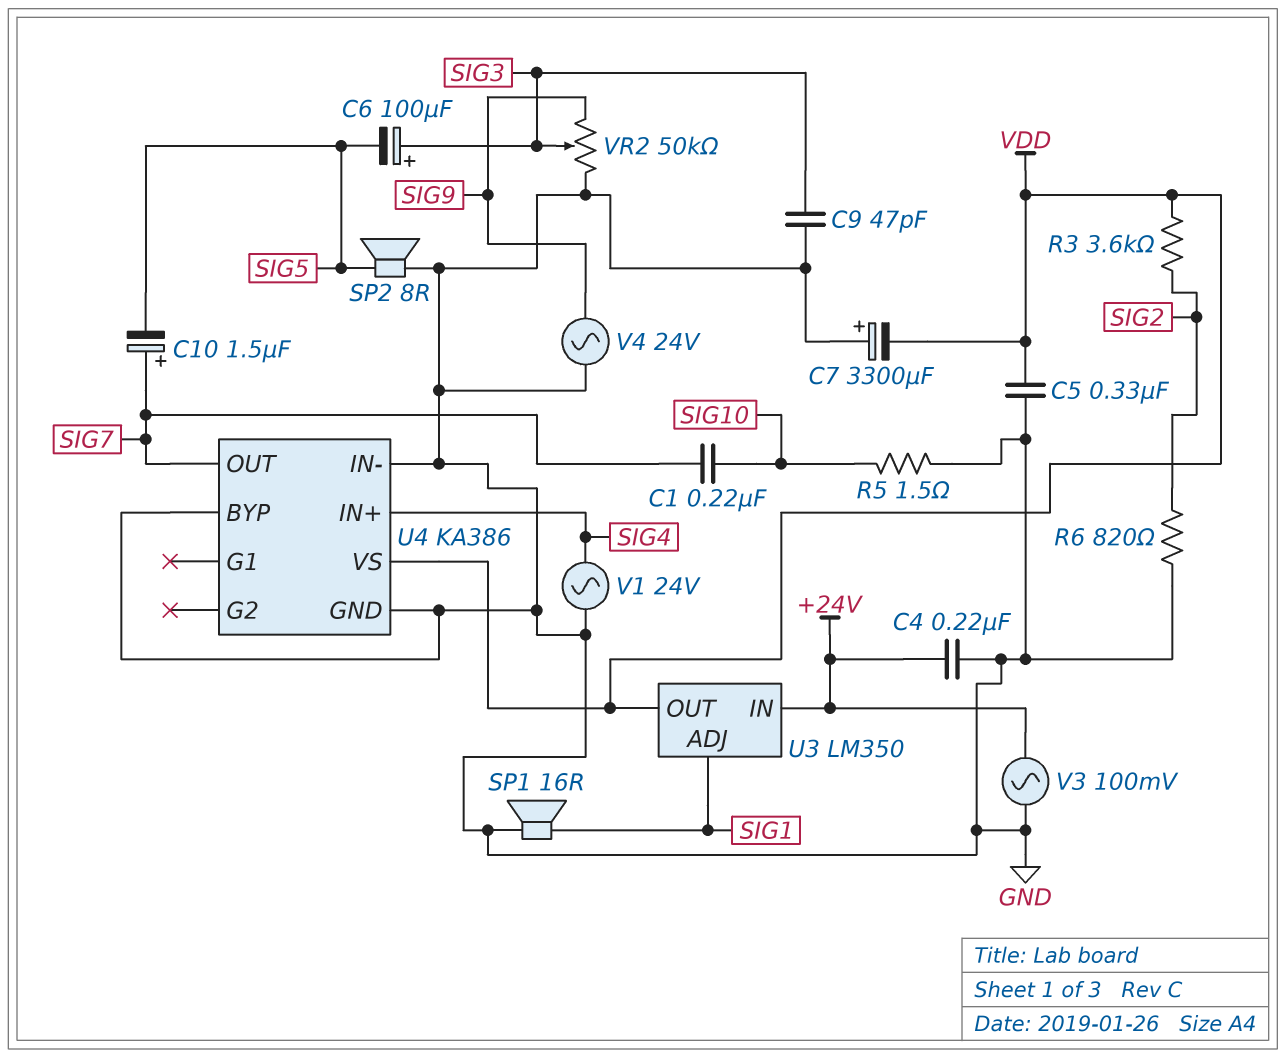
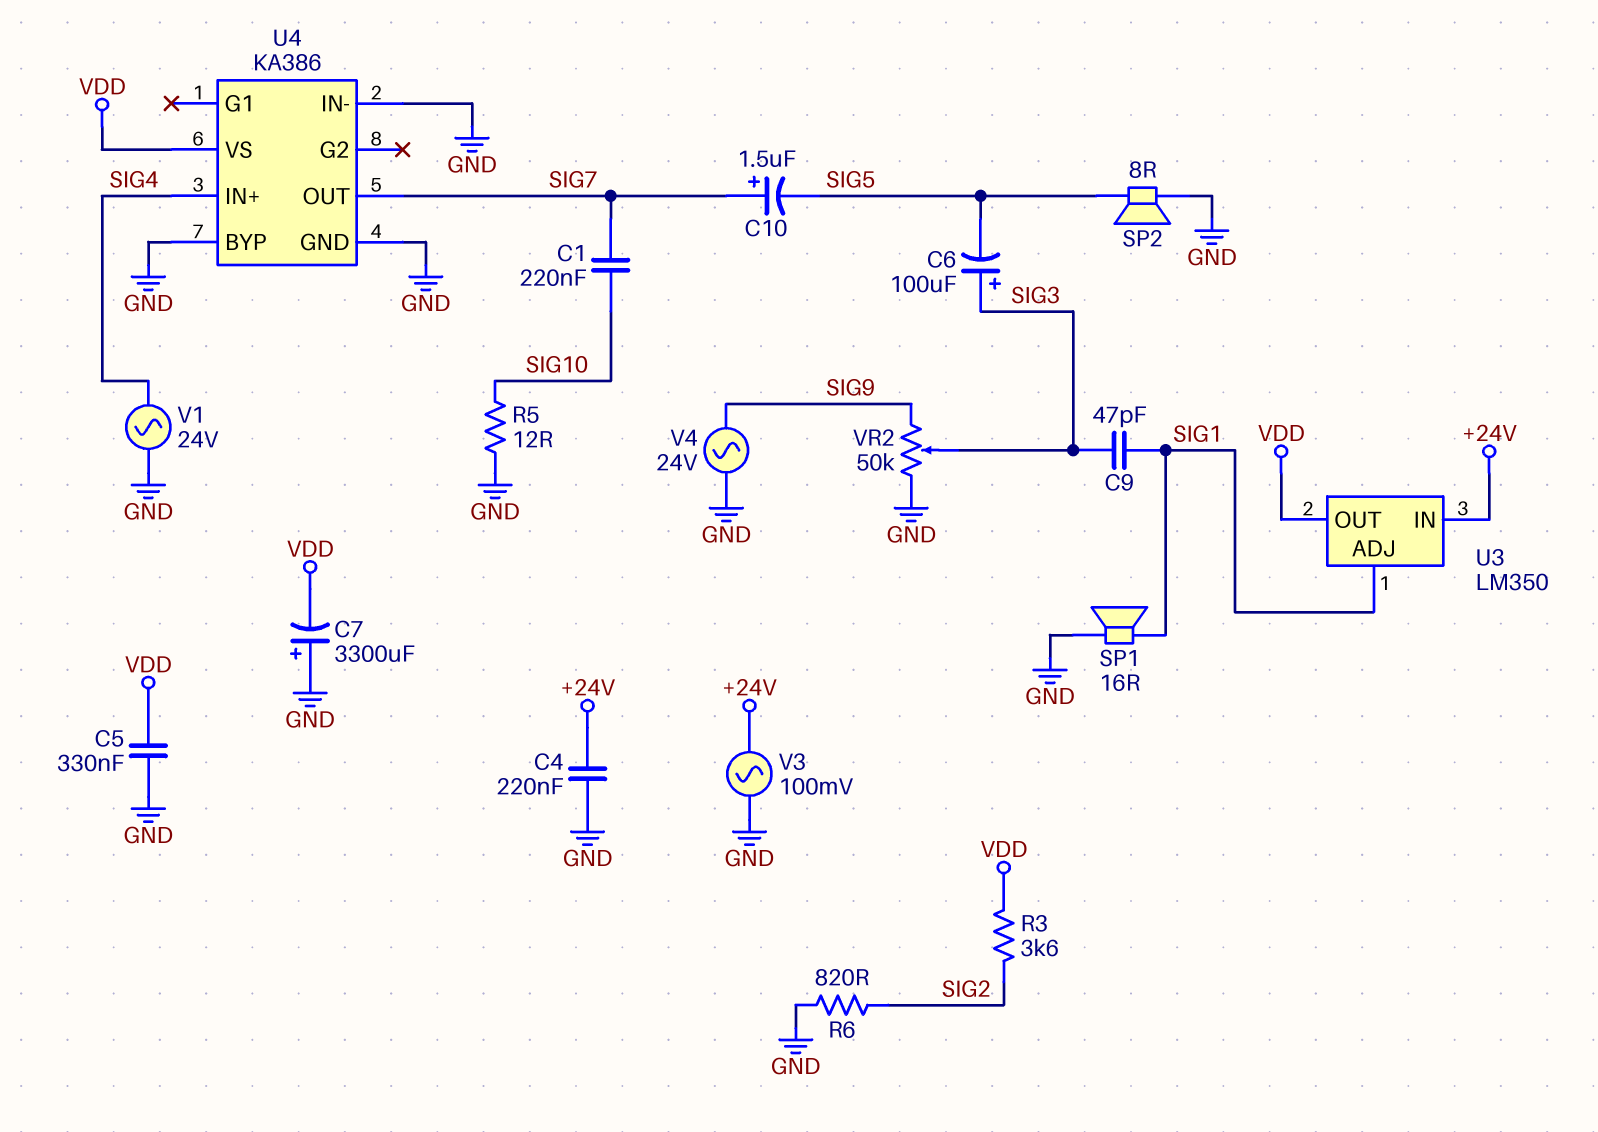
C9: 47pF (GND, SIG3) -> 47pF (SIG1, SIG3)
R5: 1.5 (GND, SIG10) -> 12 (GND, SIG10)

